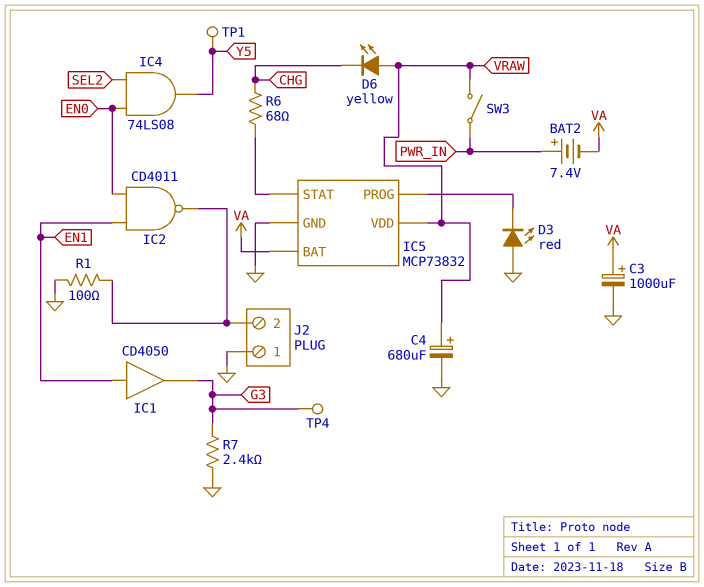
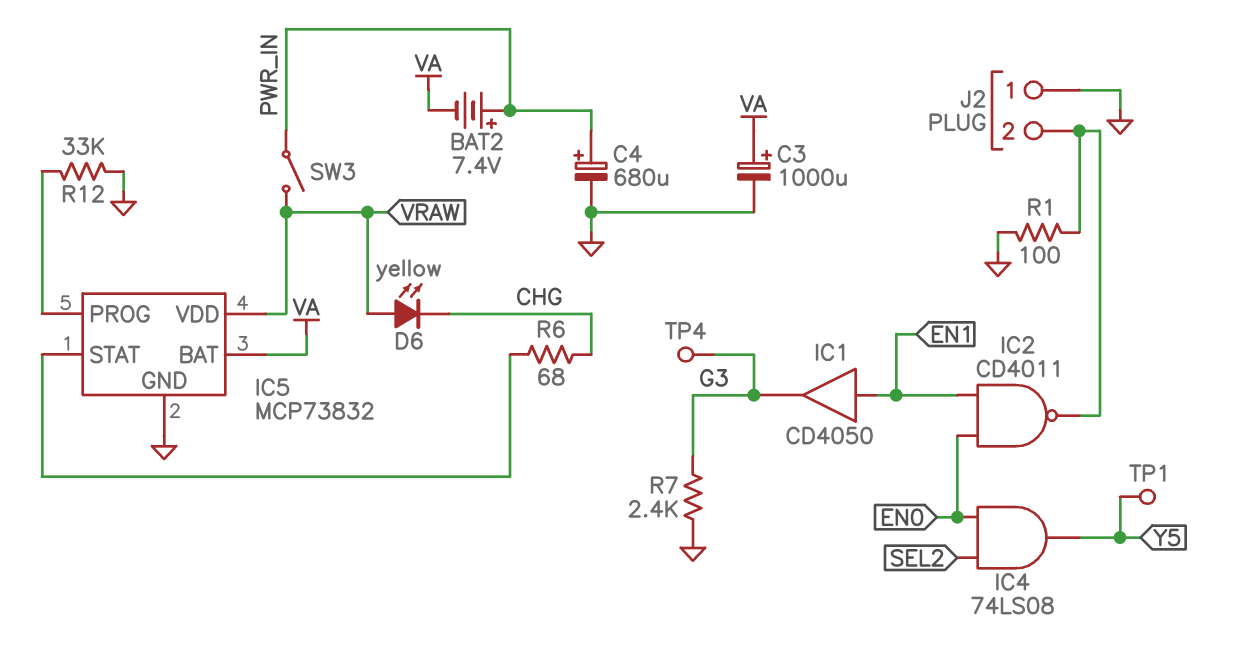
C4: 680uF (plus VRAW, minus GND) -> 680uF (plus PWR_IN, minus GND)
D3: LED red (A GND, K IC5/PROG) -> none
R12: none -> 33k (GND, IC5/PROG)

